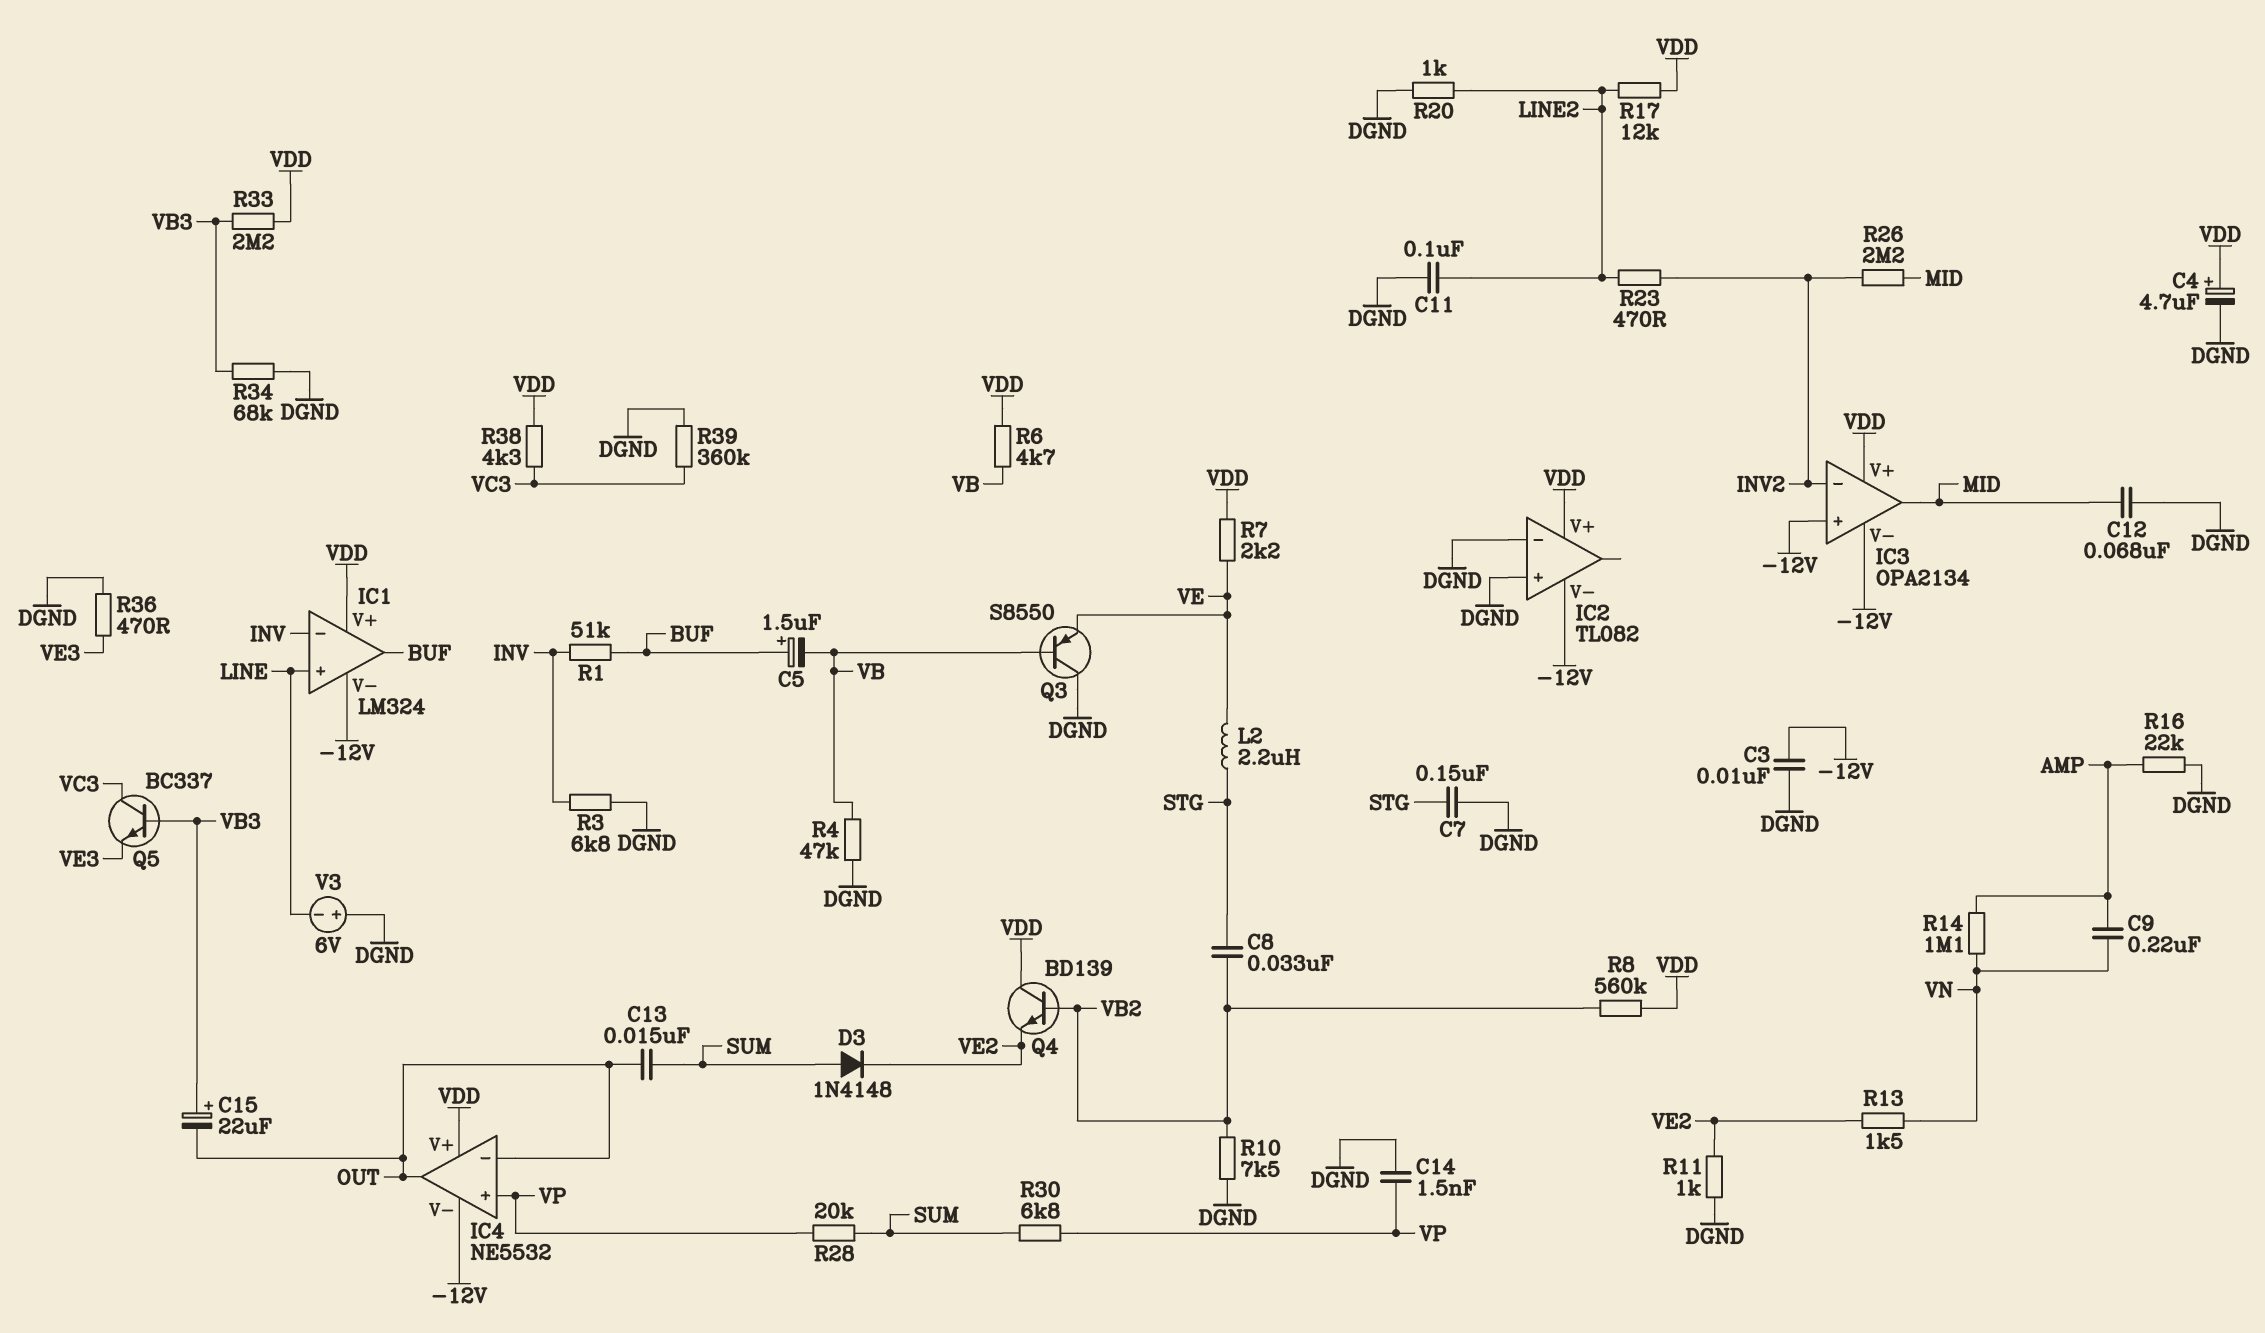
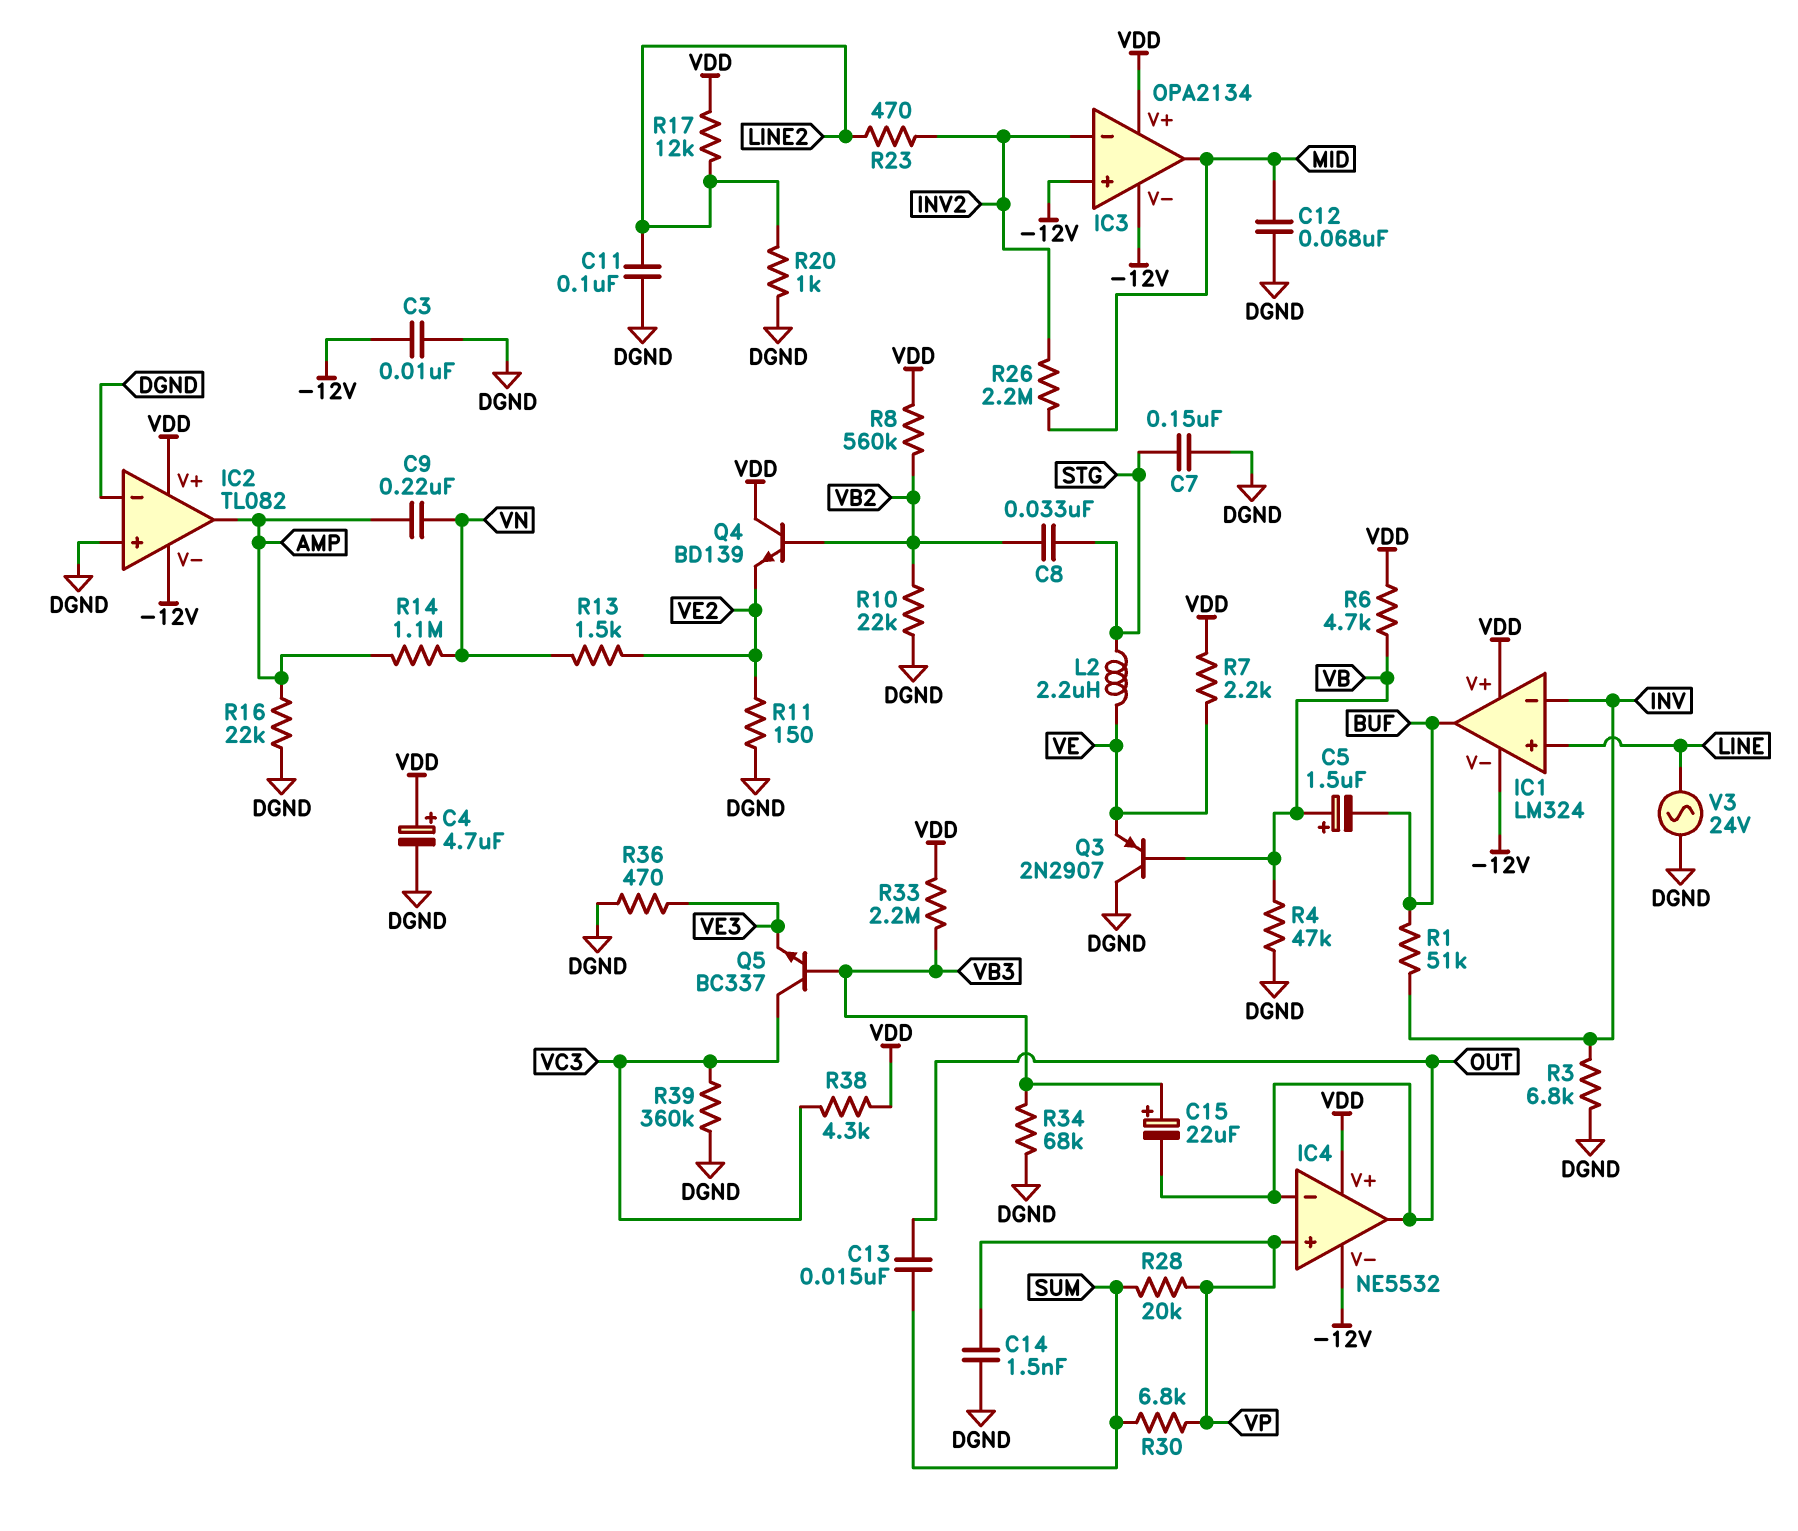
C5: 1.5uF (plus BUF, minus VB) -> 1.5uF (plus VB, minus BUF)
D3: diode 1N4148 (A SUM, K VE2) -> none
IC2 pin out: none -> AMP
Q3: PNP S8550 (B VB, C DGND, E VE) -> PNP 2N2907 (B VB, C DGND, E VE)
R10: 7.5k (DGND, VB2) -> 22k (DGND, VB2)
R11: 1k (DGND, VE2) -> 150 (DGND, VE2)
V3: 6V (plus DGND, minus LINE) -> AC 24V (DGND, LINE)

